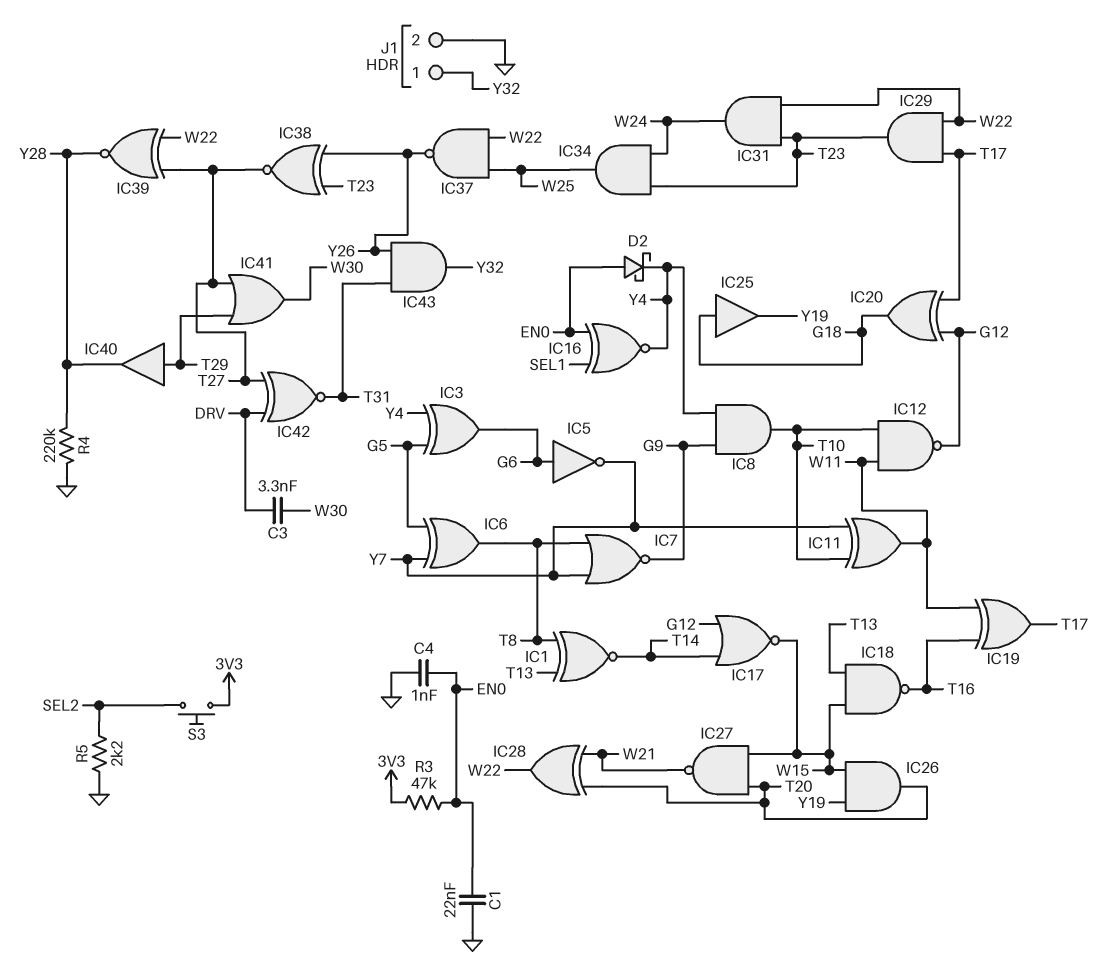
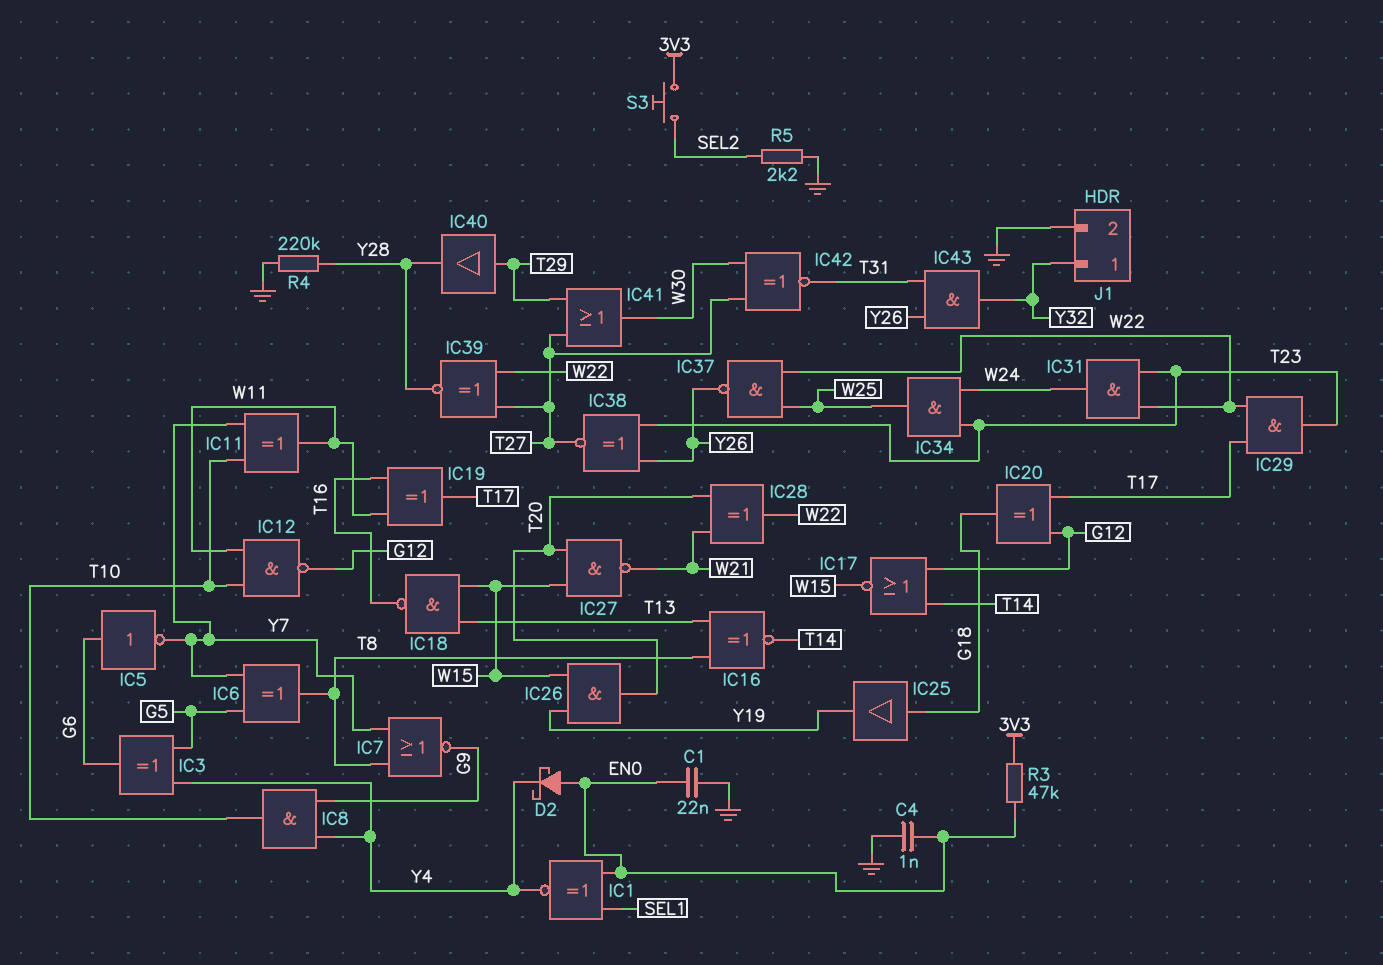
C3: 3.3nF (DRV, W30) -> none
IC1: XNOR (in T8, in T13, out T14) -> XNOR (in EN0, in SEL1, out Y4)
IC16: XNOR (in EN0, in SEL1, out Y4) -> XNOR (in T8, in T13, out T14)
IC42: XNOR (in DRV, in T27, out T31) -> XNOR (in T27, in W30, out T31)

